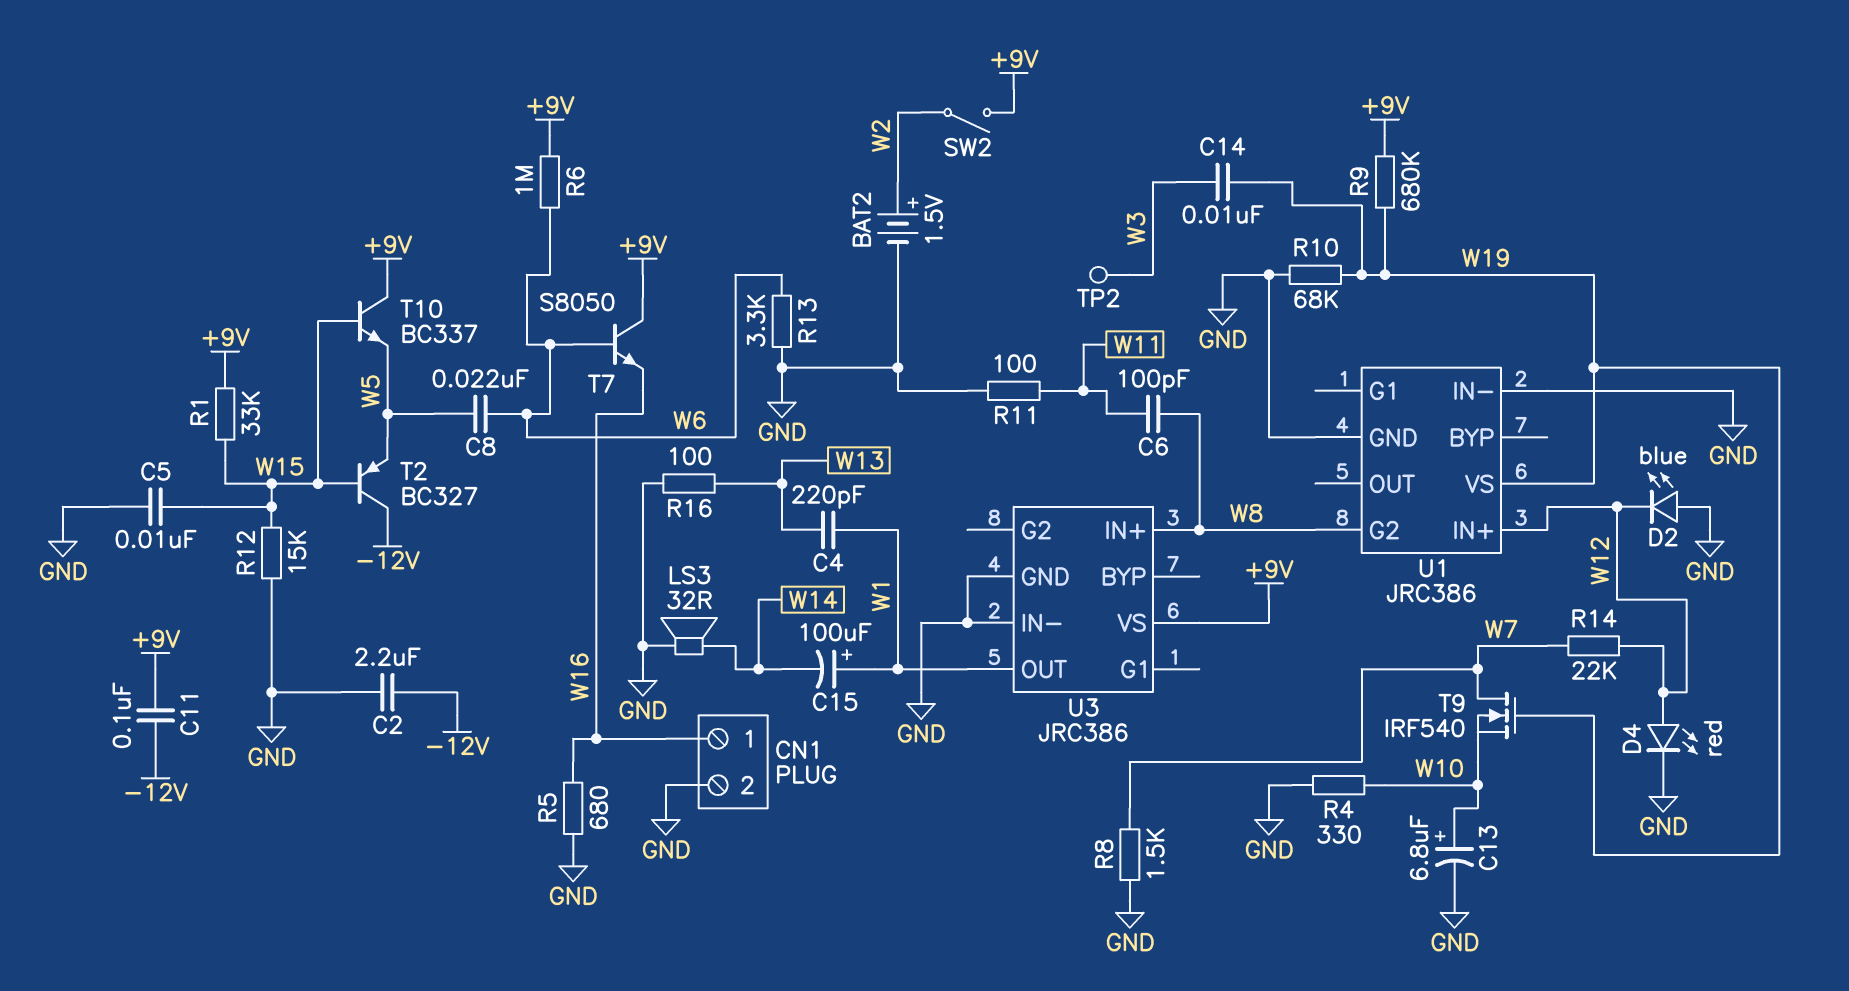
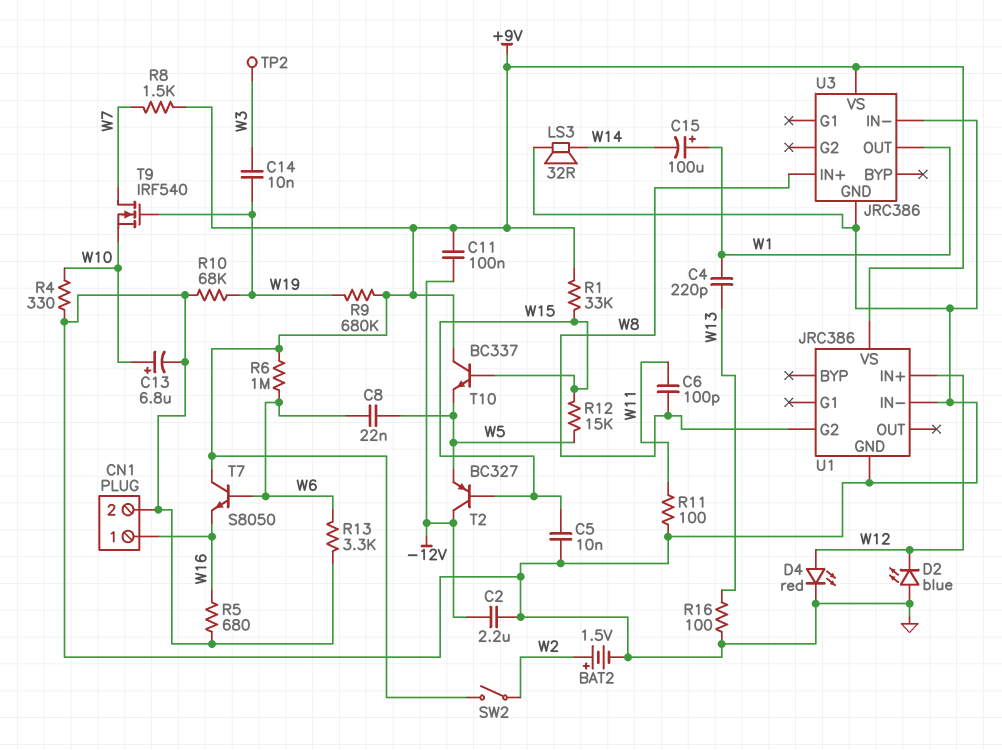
R8: 1.5k (GND, W7) -> 1.5k (+9V, W7)
R12: 15k (GND, W15) -> 15k (W5, W15)
R14: 22k (W7, W12) -> none
U1 pin VS: W19 -> +9V

